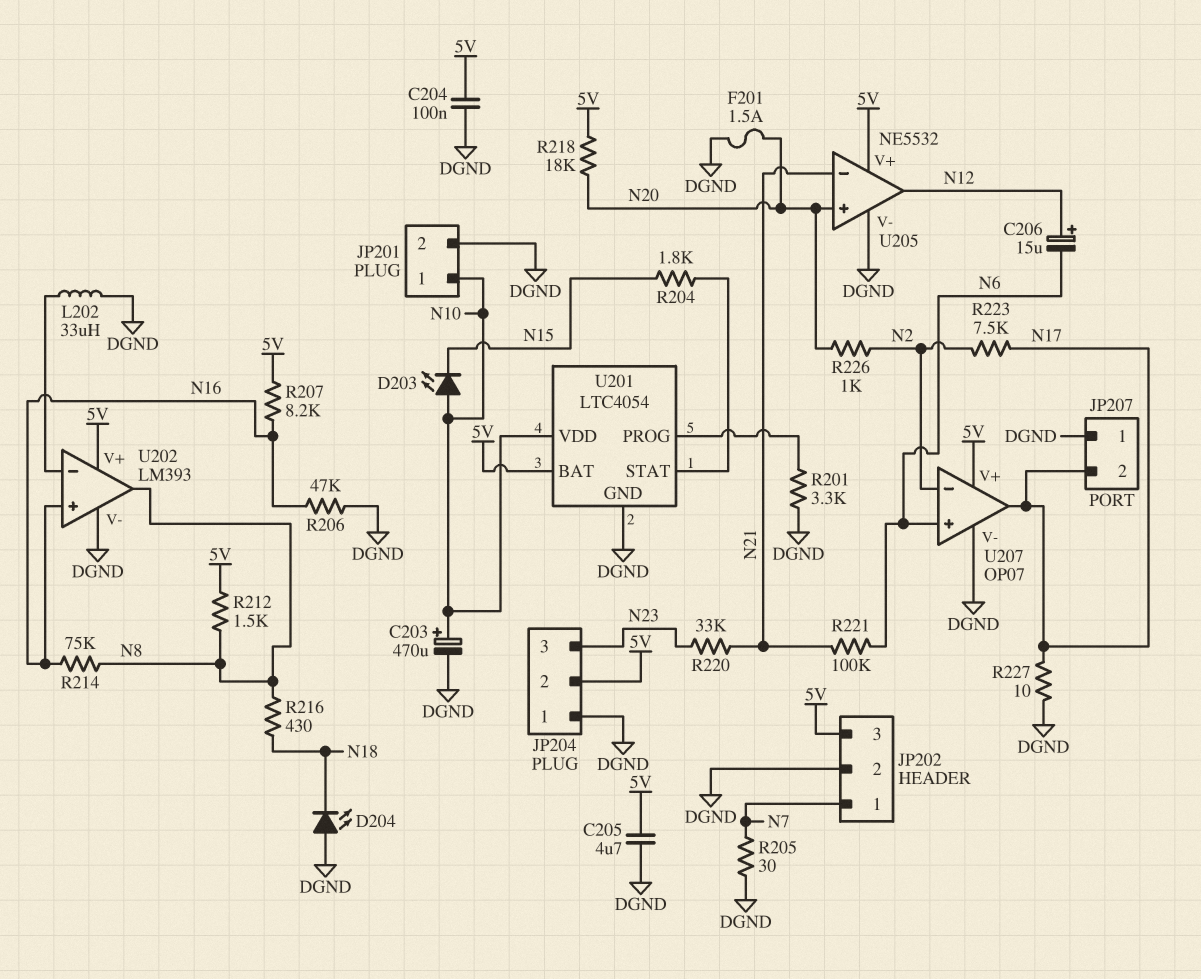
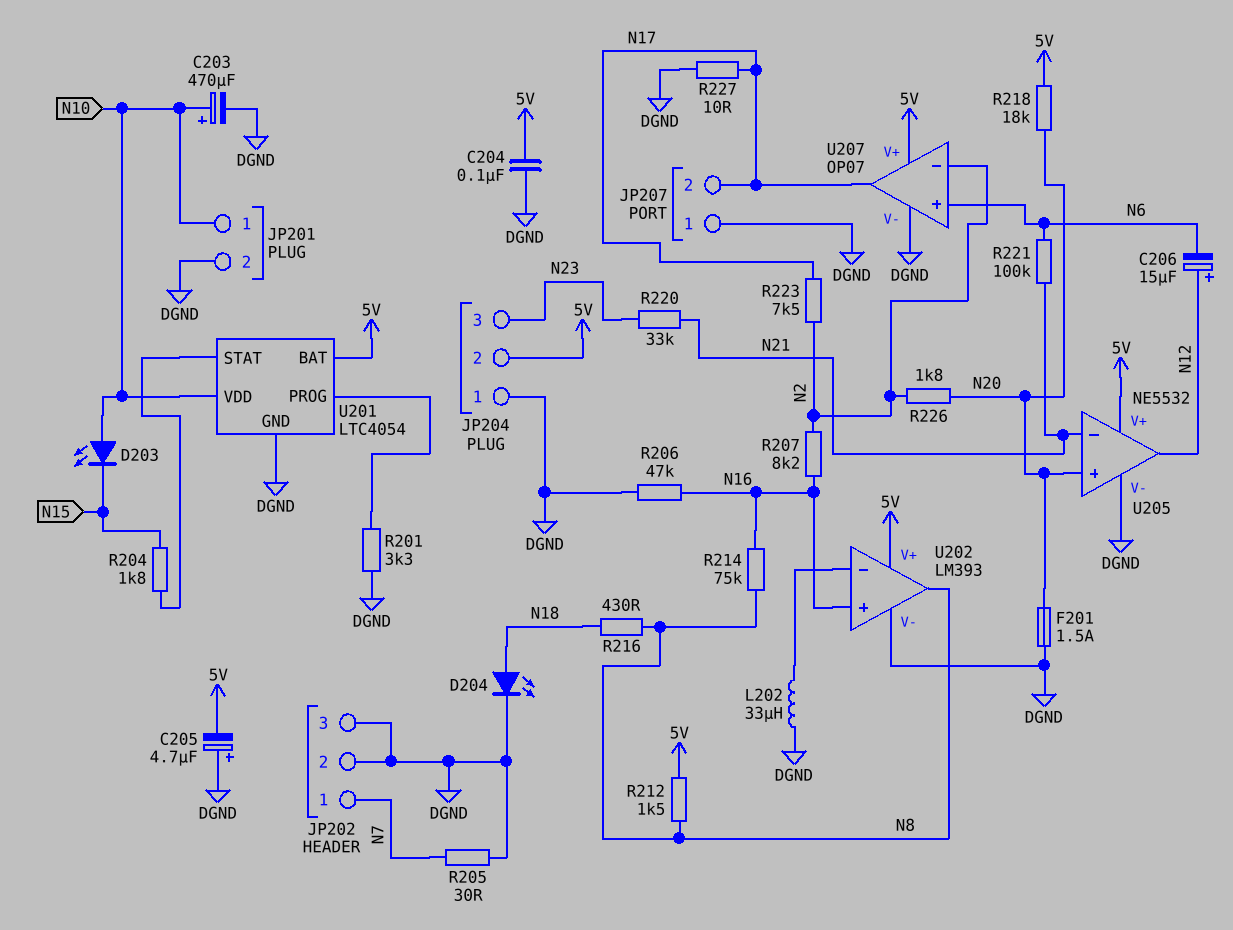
C205: 4.7uF (5V, DGND) -> 4.7uF (plus DGND, minus 5V)
D204: LED (A DGND, K N18) -> LED (A N18, K DGND)
JP202 pin 3: 5V -> DGND
R207: 8.2k (5V, N16) -> 8.2k (N2, N16)
R226: 1k (N2, N20) -> 1.8k (N2, N20)

